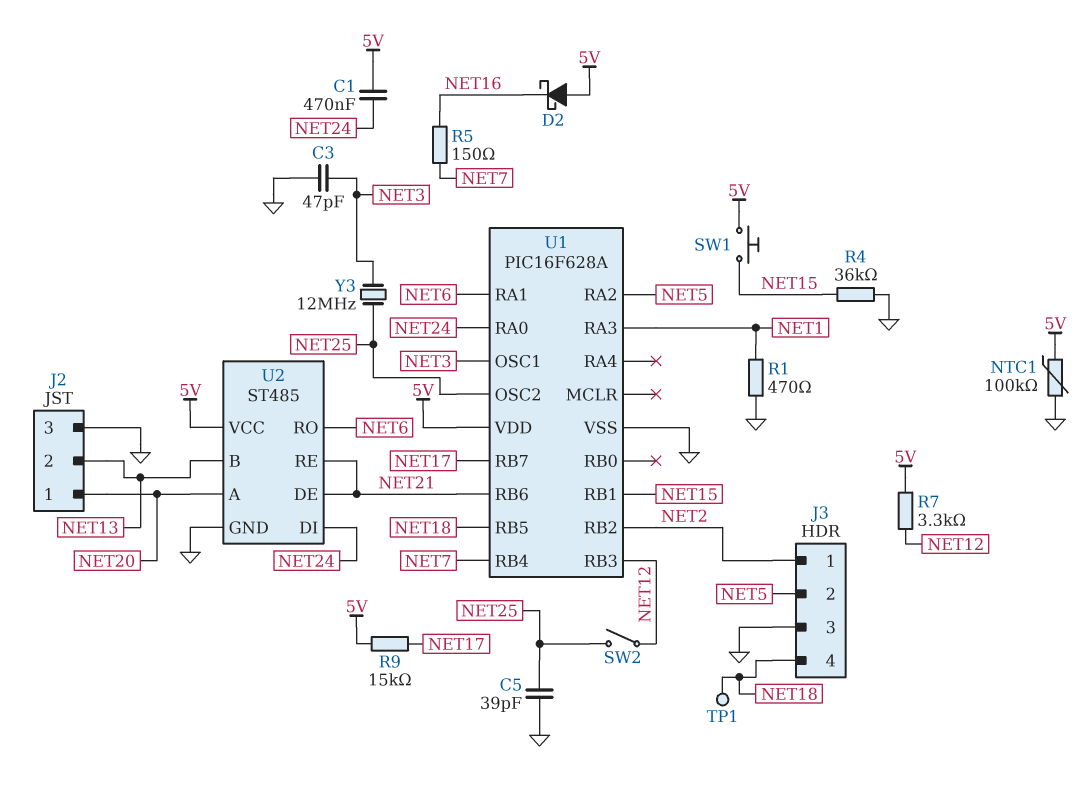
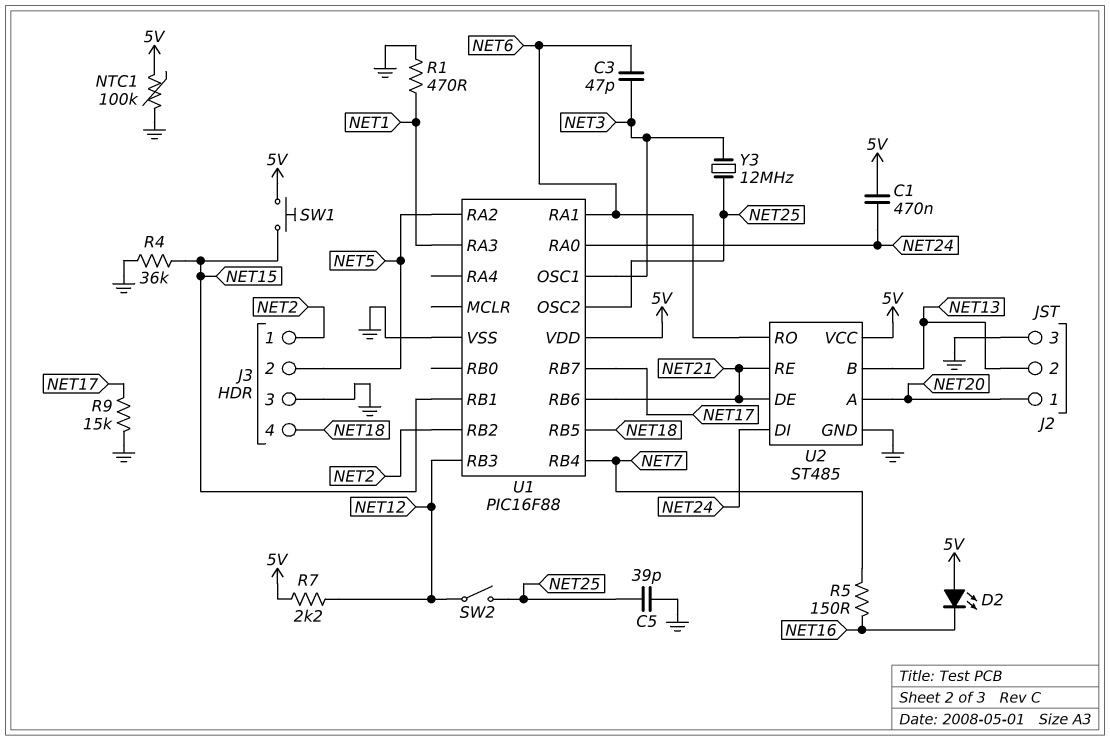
C3: 47pF (GND, NET3) -> 47pF (NET3, NET6)
D2: schottky (A 5V, K NET16) -> LED (A 5V, K NET16)
R7: 3.3k (5V, NET12) -> 2.2k (5V, NET12)
R9: 15k (5V, NET17) -> 15k (GND, NET17)
TP1: test point (NET18) -> none
U1: PIC16F628A -> PIC16F88

